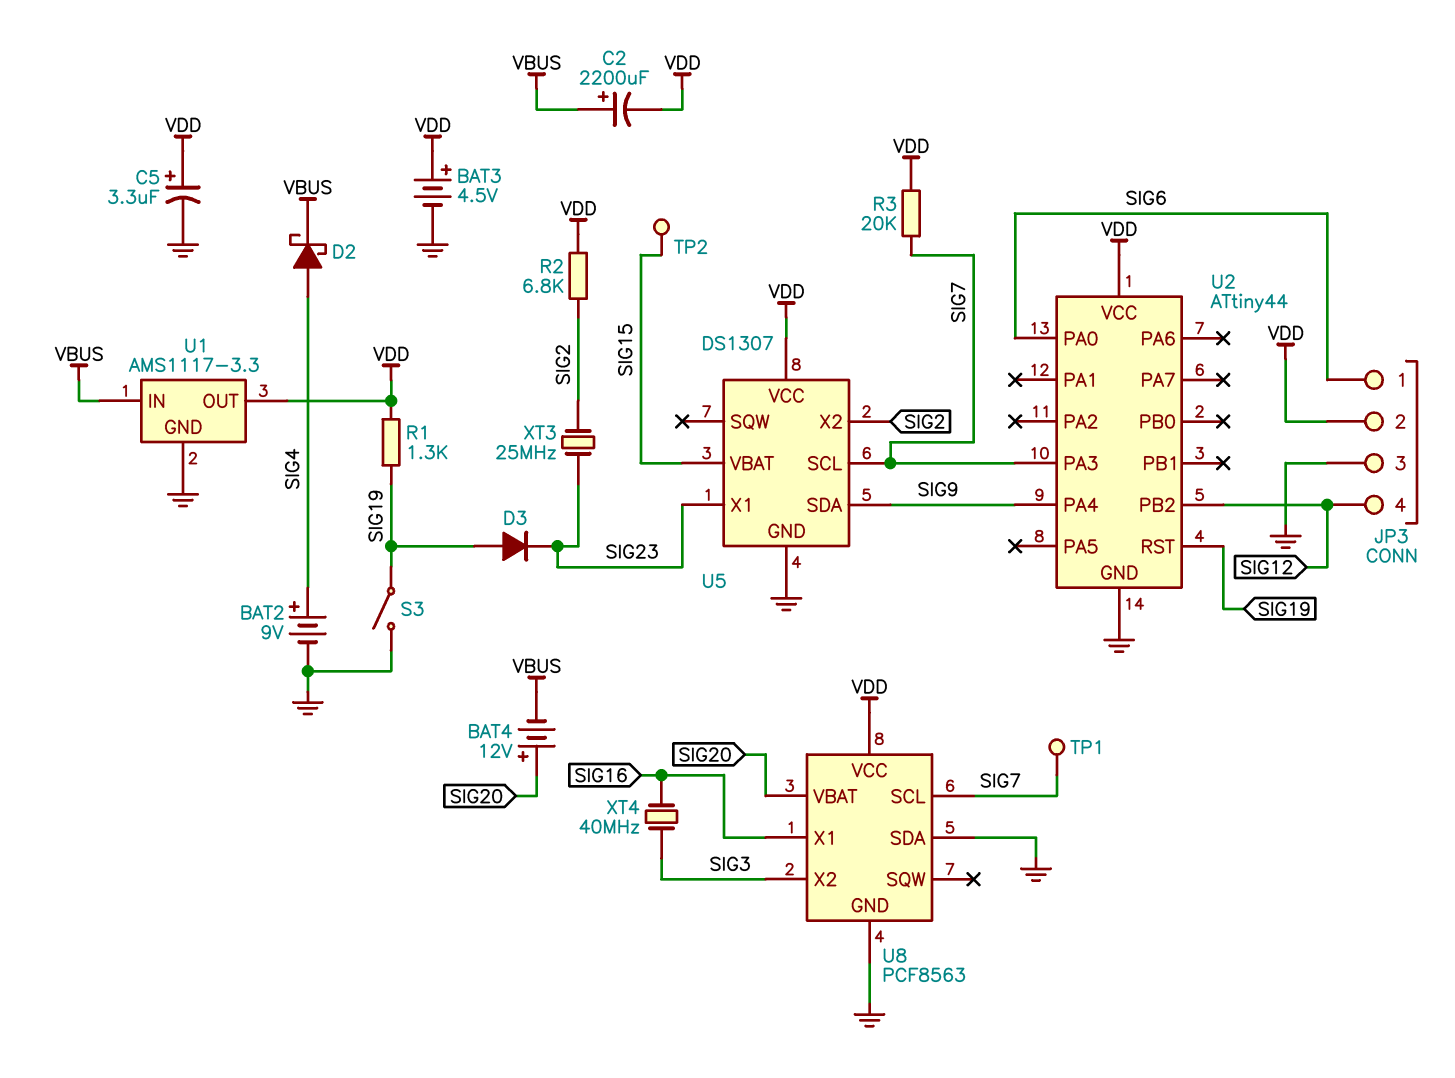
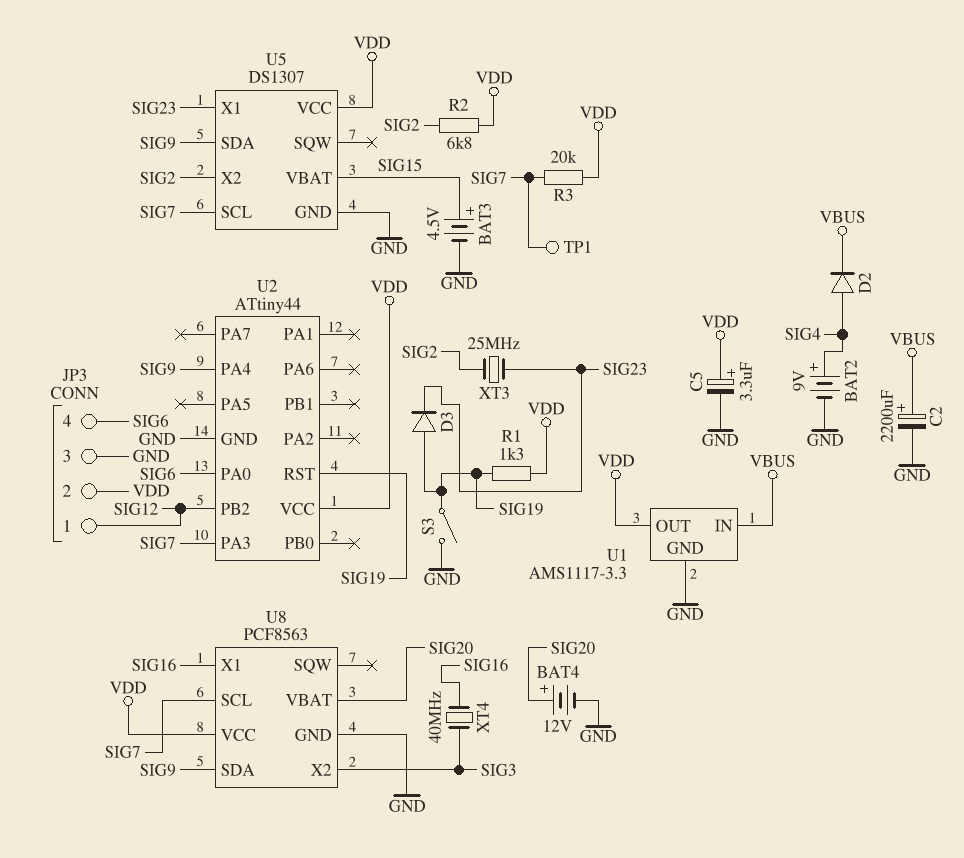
BAT3: 4.5V (plus VDD, minus GND) -> 4.5V (plus SIG15, minus GND)
BAT4: 12V (plus SIG20, minus VBUS) -> 12V (plus SIG20, minus GND)
C2: 2200uF (plus VBUS, minus VDD) -> 2200uF (plus VBUS, minus GND)
D2: schottky (A SIG4, K VBUS) -> diode (A SIG4, K VBUS)
JP3 pin 1: SIG6 -> SIG12
JP3 pin 4: SIG12 -> SIG6
TP2: test point (SIG15) -> none
U8 pin SDA: GND -> SIG9

